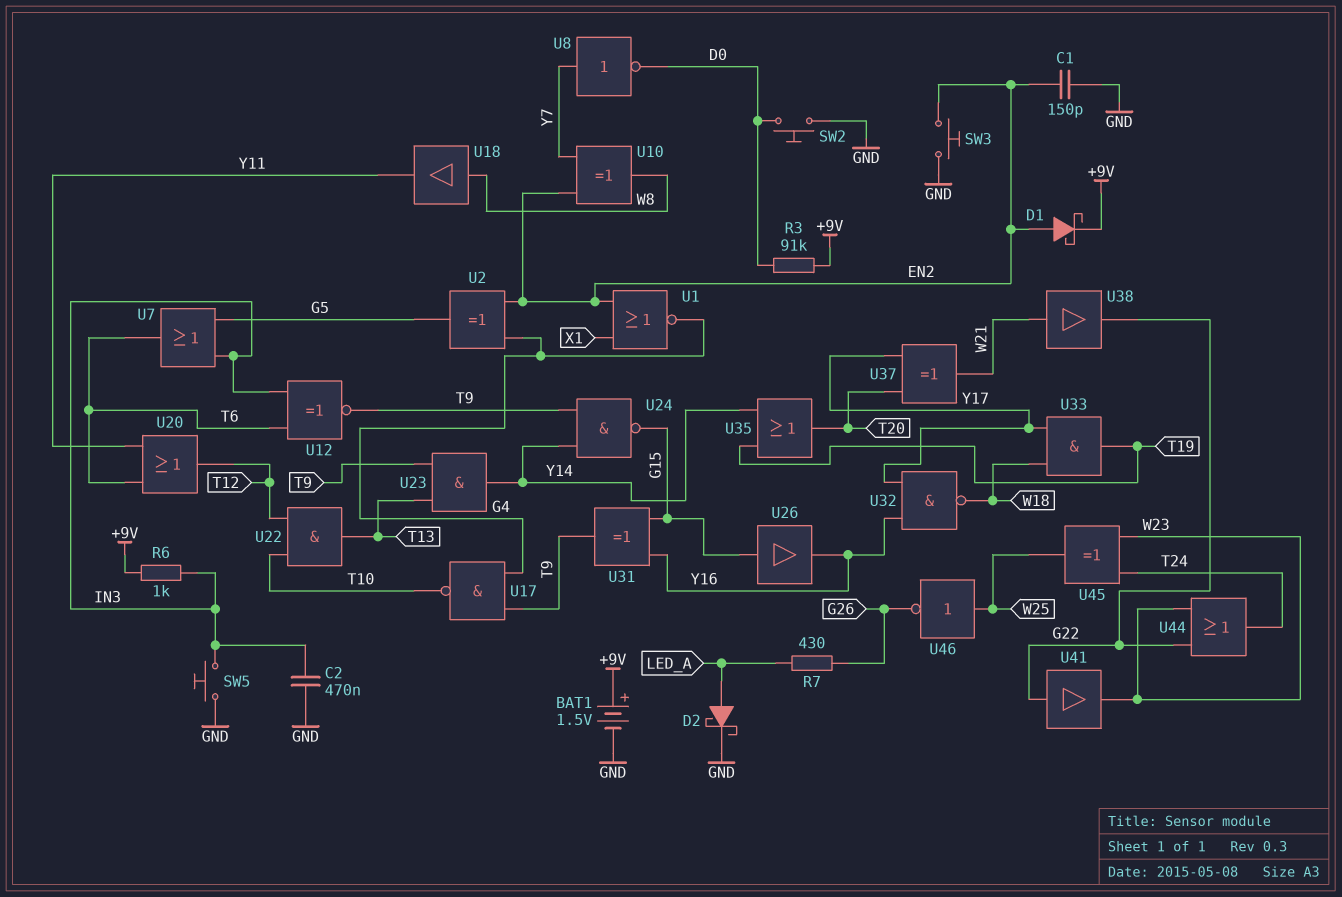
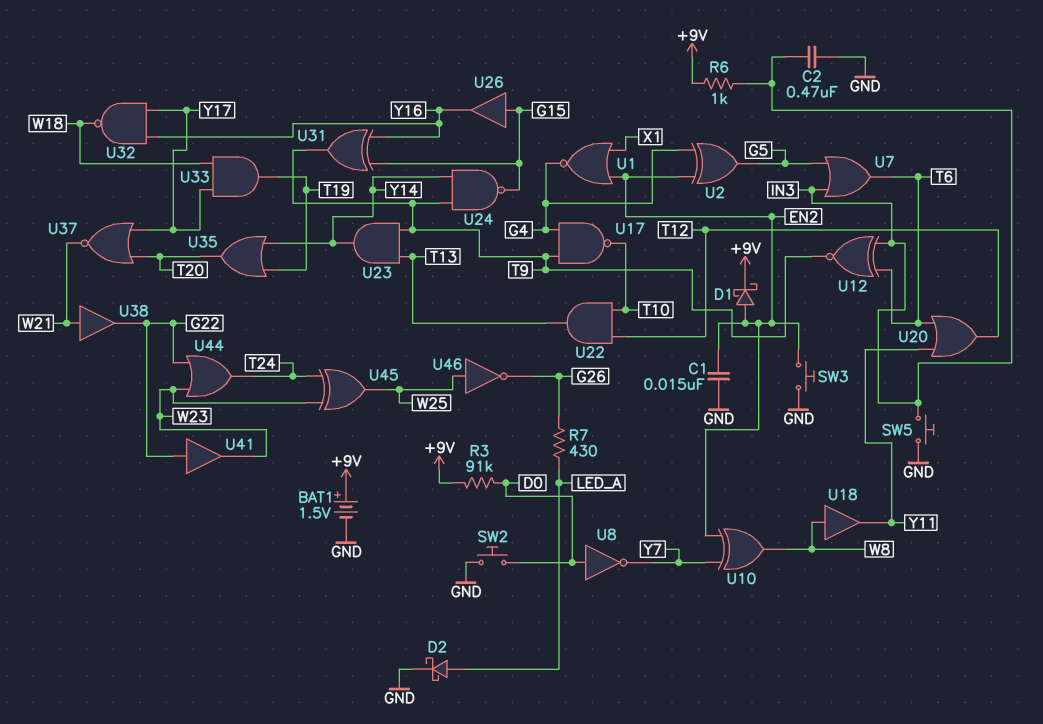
C1: 150pF (EN2, GND) -> 15nF (EN2, GND)
U8: NOT (in Y7, out D0) -> NOT (in D0, out Y7)
U37: XOR (in T20, in Y17, out W21) -> NOR (in T20, in Y17, out W21)

